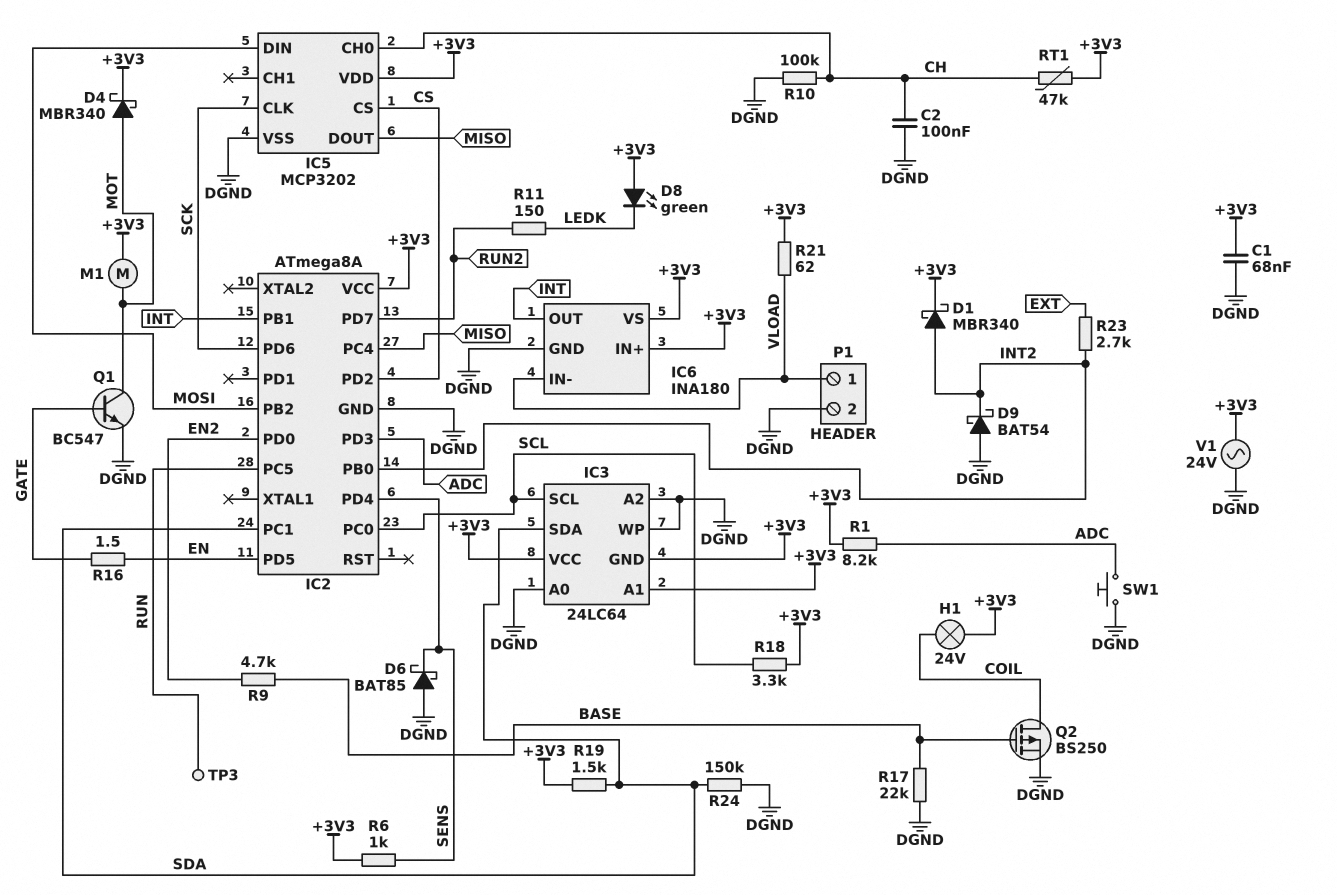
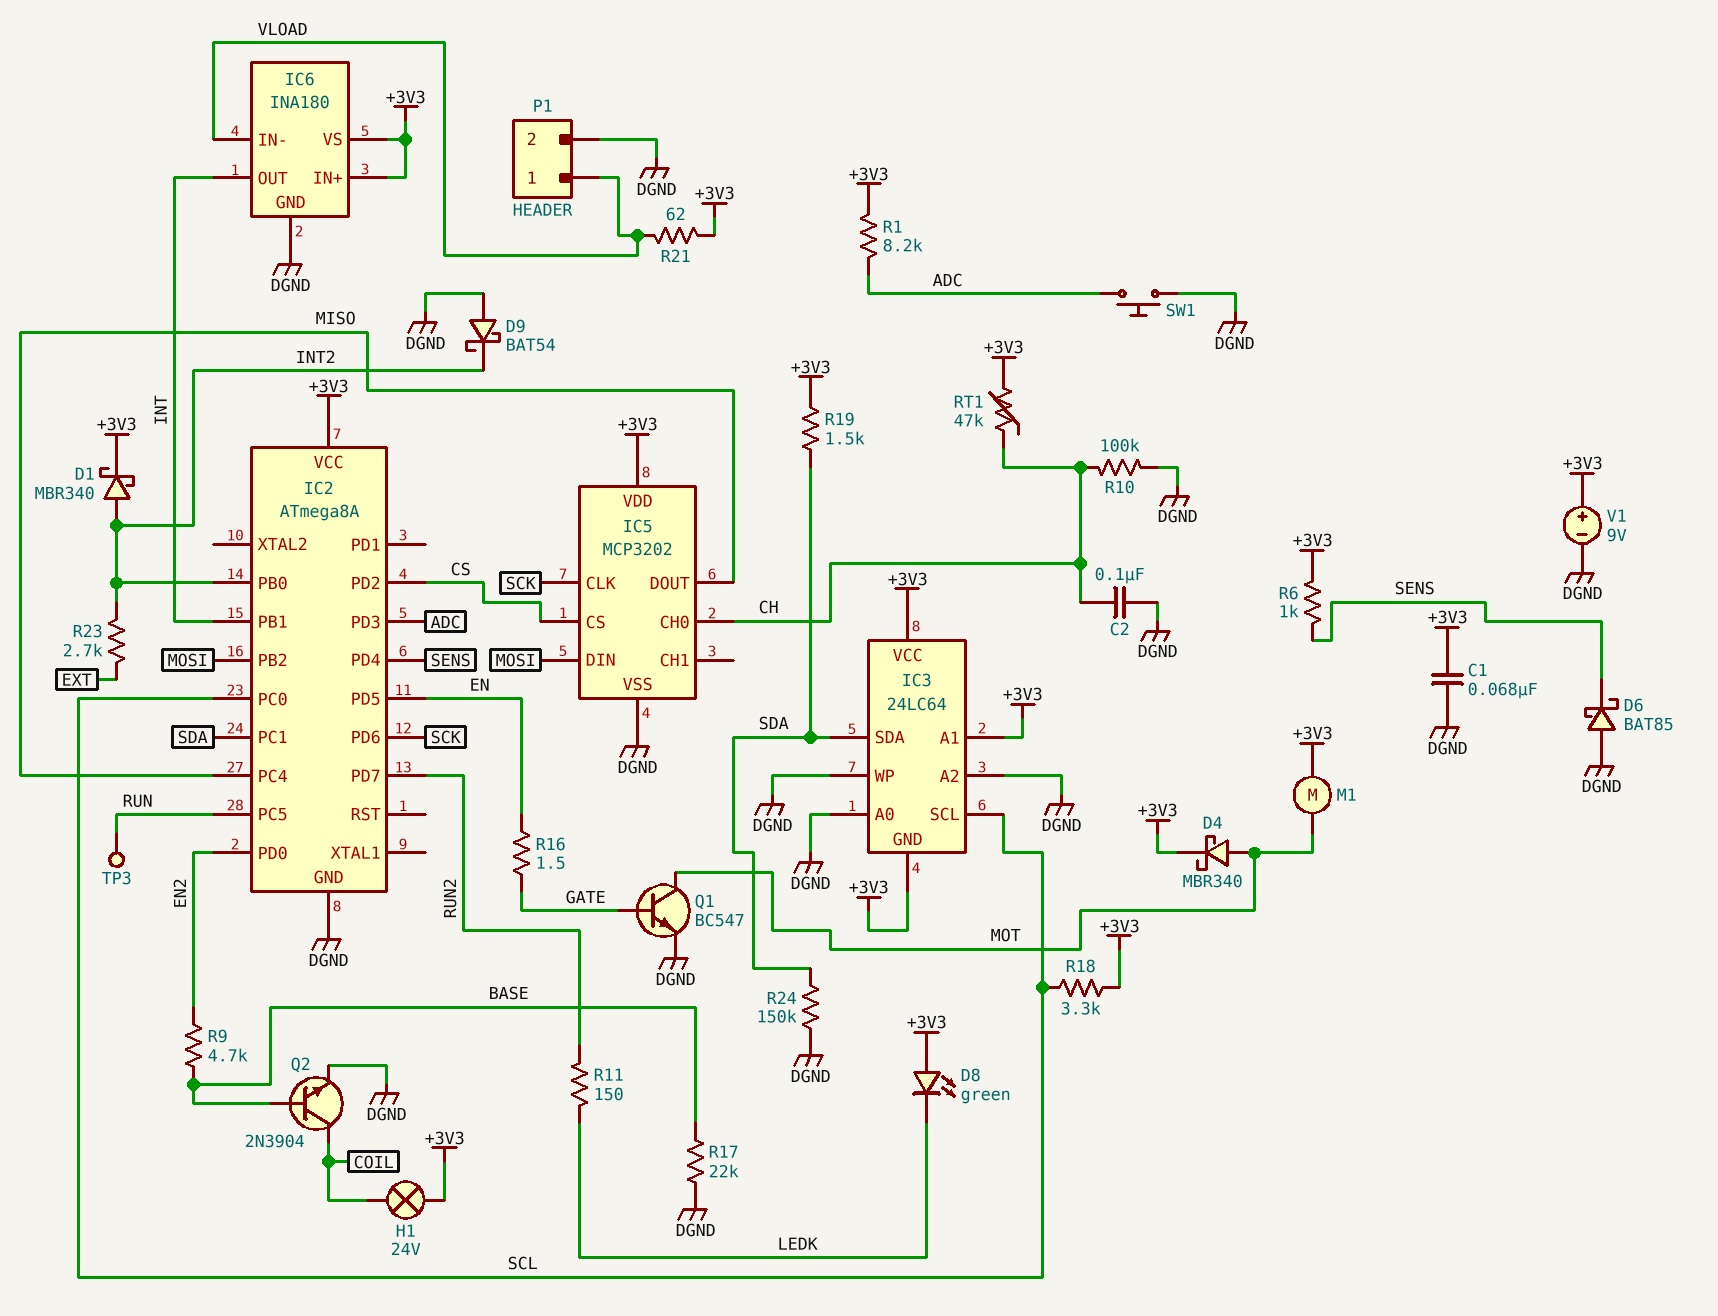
Q2: PMOS BS250 (G BASE, D COIL, S DGND) -> NPN 2N3904 (B BASE, C COIL, E DGND)
V1: AC 24V (+3V3, DGND) -> 9V (plus +3V3, minus DGND)

